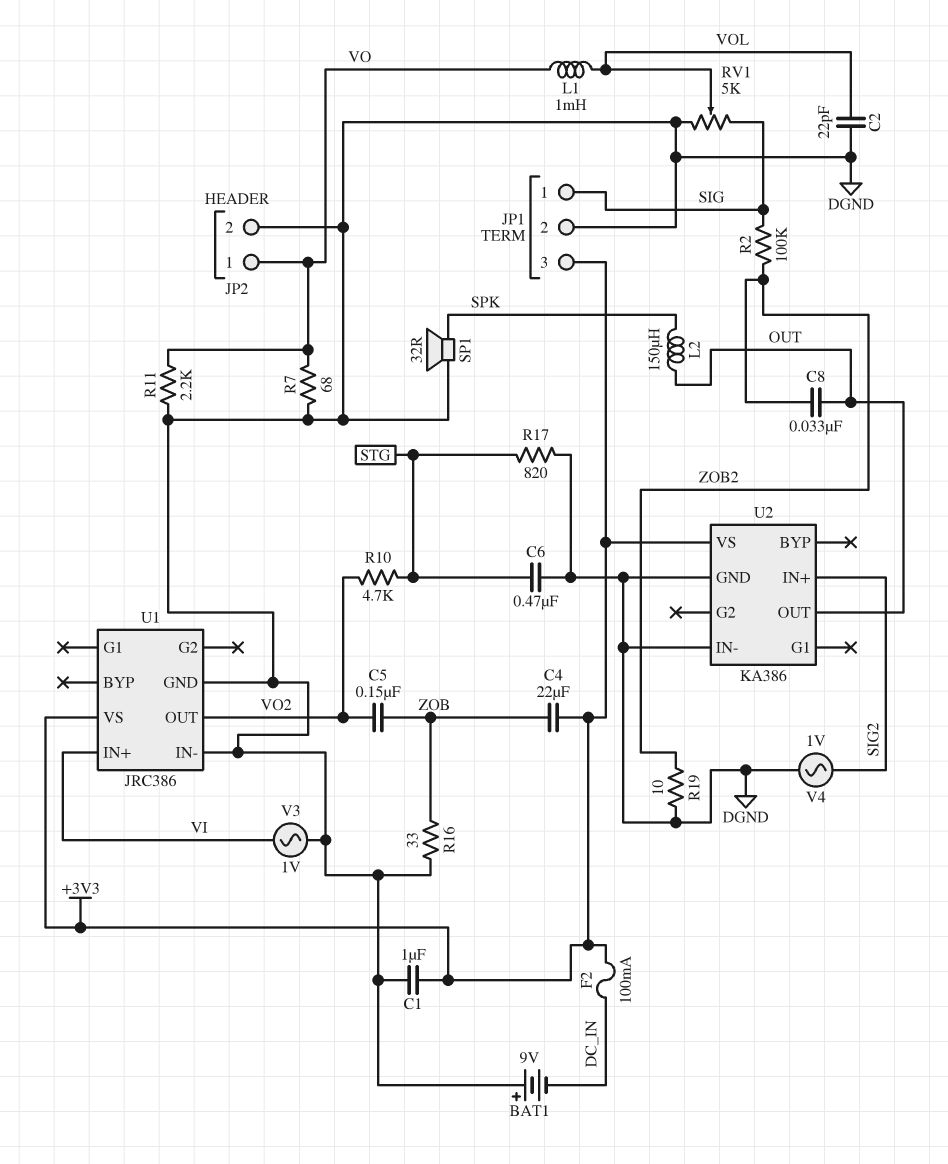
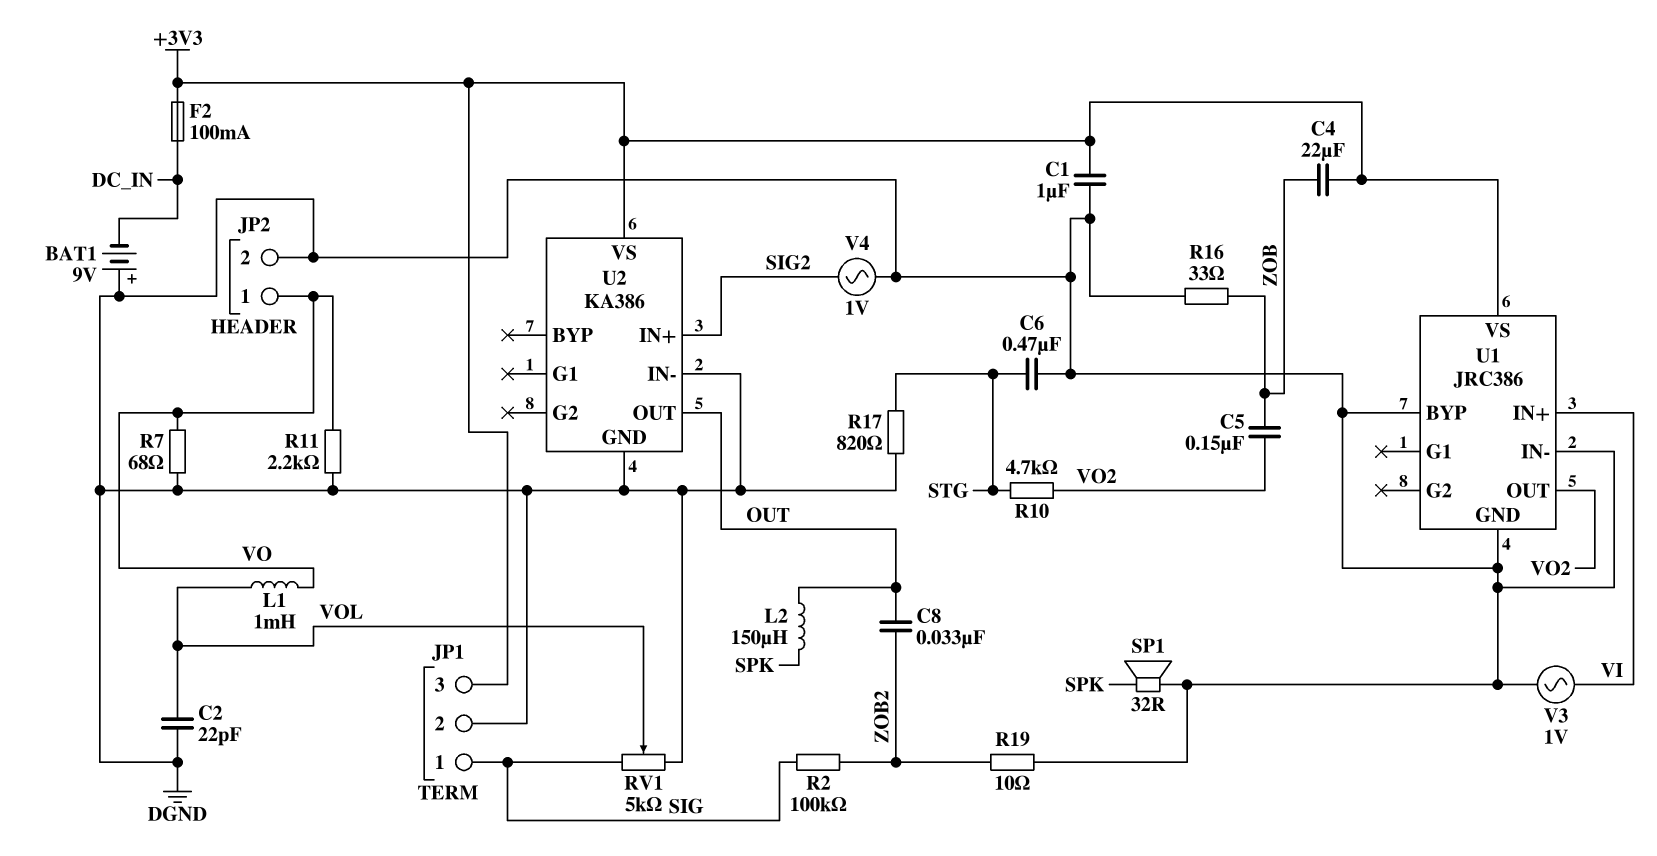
U1 pin BYP: none -> DGND

